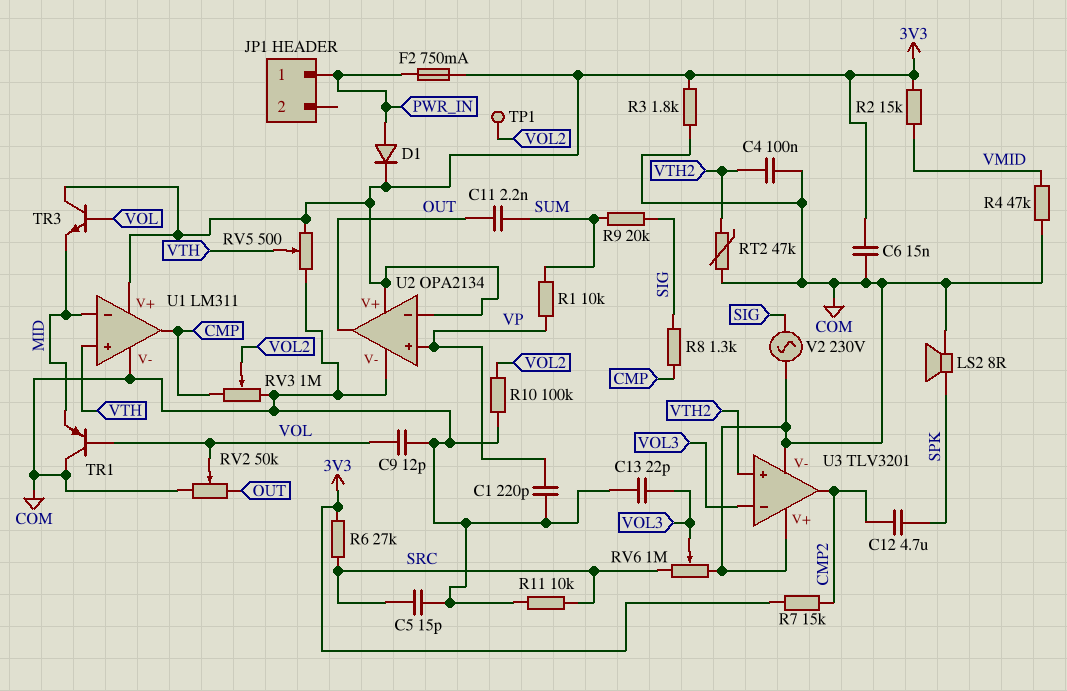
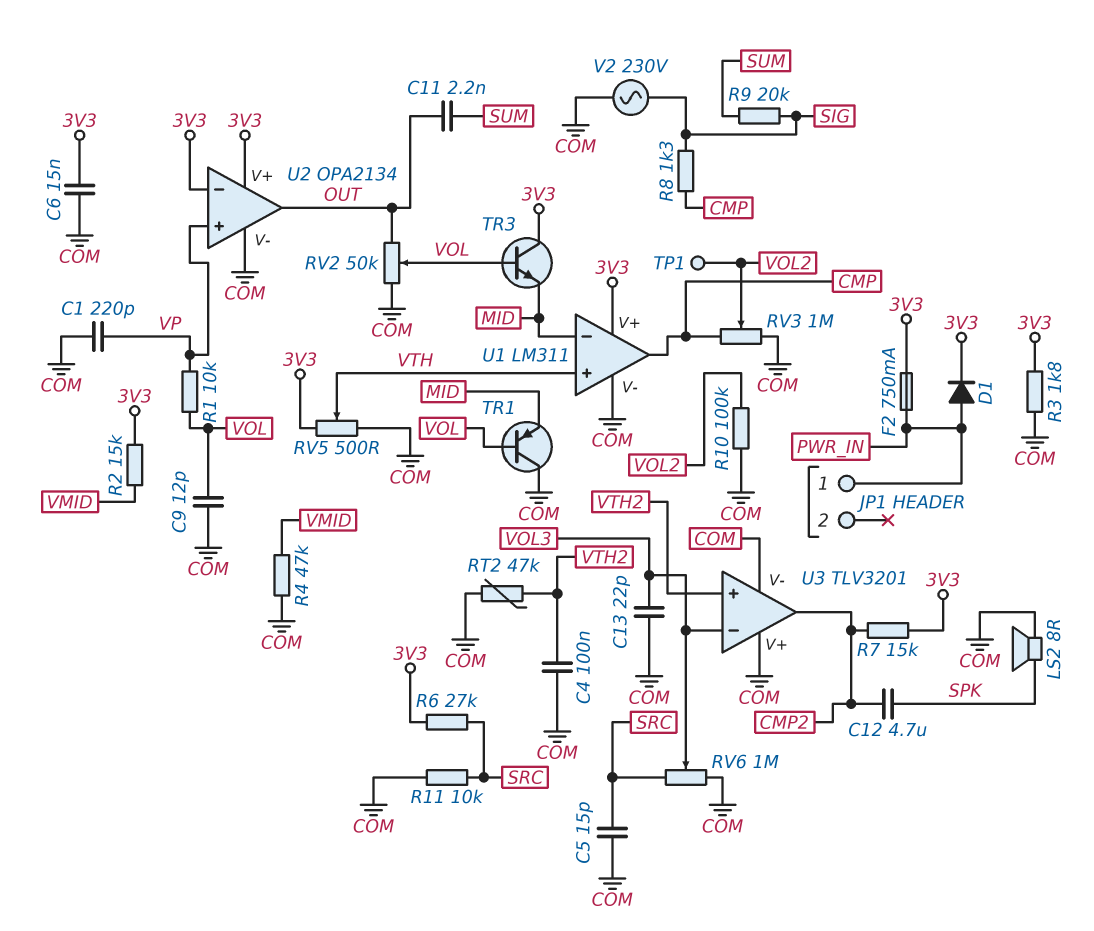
R1: 10k (SUM, VP) -> 10k (VOL, VP)

